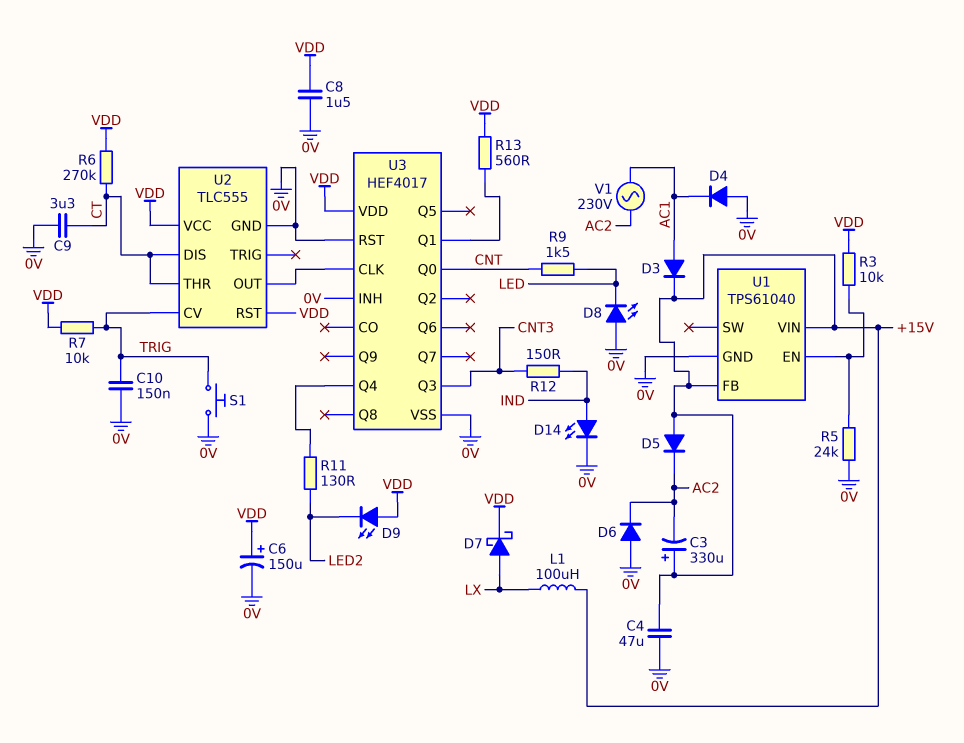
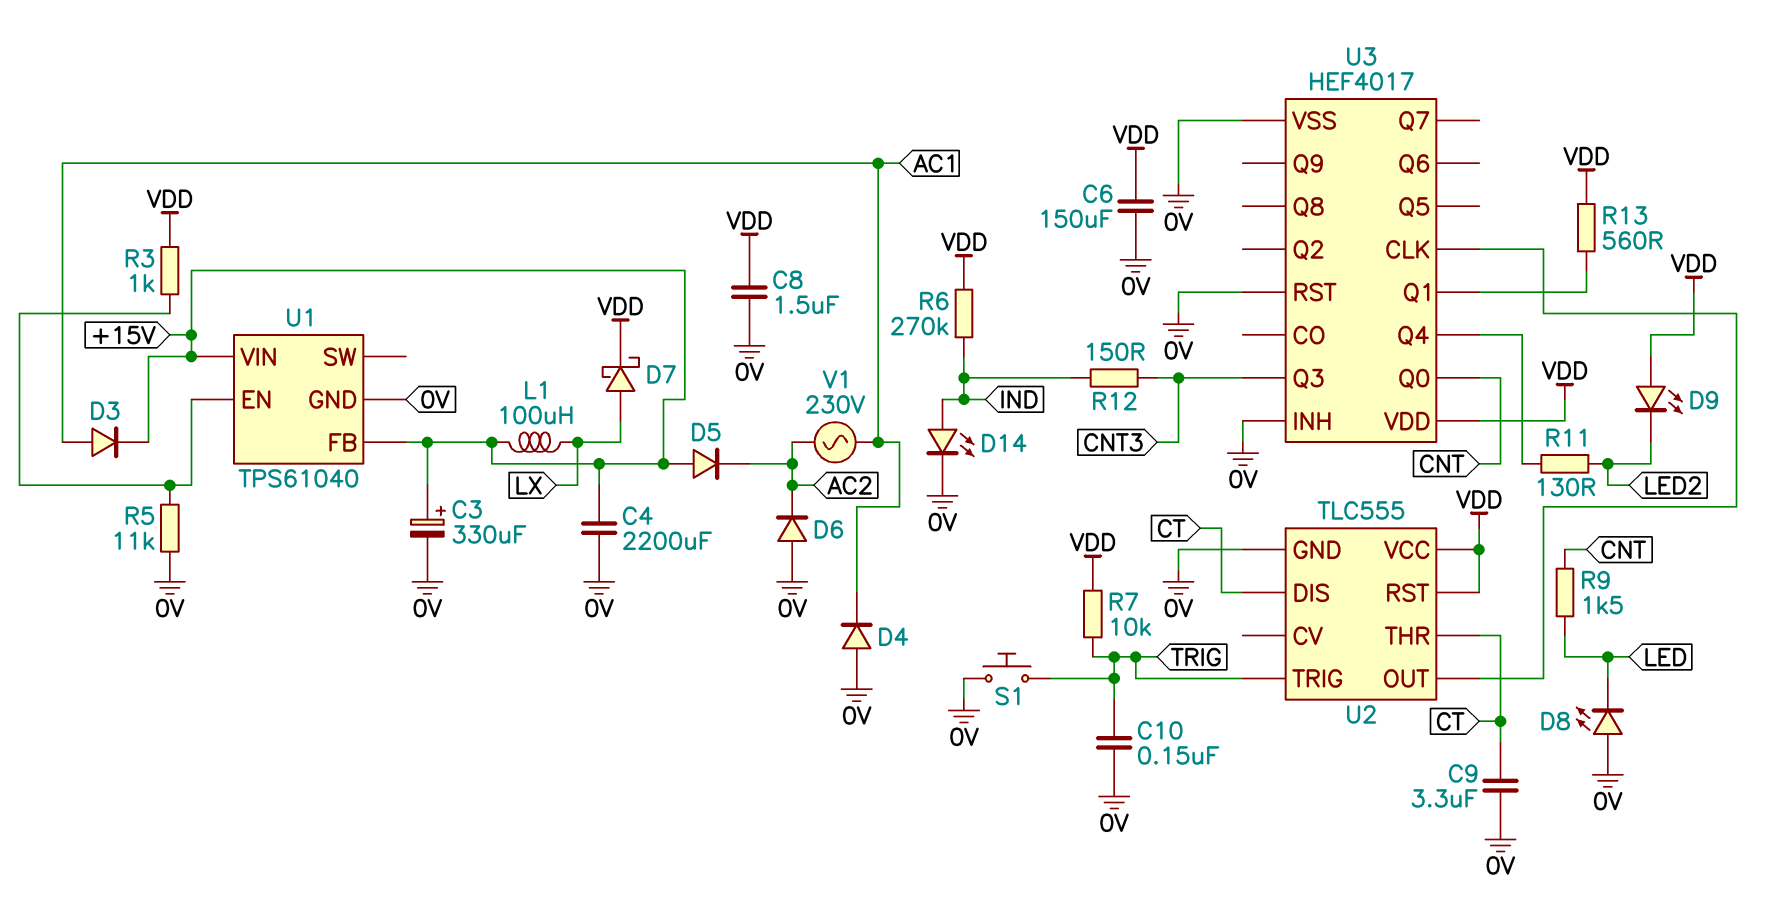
C3: 330uF (plus +15V, minus AC2) -> 330uF (plus +15V, minus 0V)
C4: 47uF (+15V, 0V) -> 2200uF (+15V, 0V)
C6: 150uF (plus VDD, minus 0V) -> 150uF (0V, VDD)
R3: 10k (U1/EN, VDD) -> 1k (U1/EN, VDD)
R5: 24k (0V, U1/EN) -> 11k (0V, U1/EN)
R6: 270k (CT, VDD) -> 270k (IND, VDD)
U2 pin CV: TRIG -> none
U2 pin TRIG: none -> TRIG

